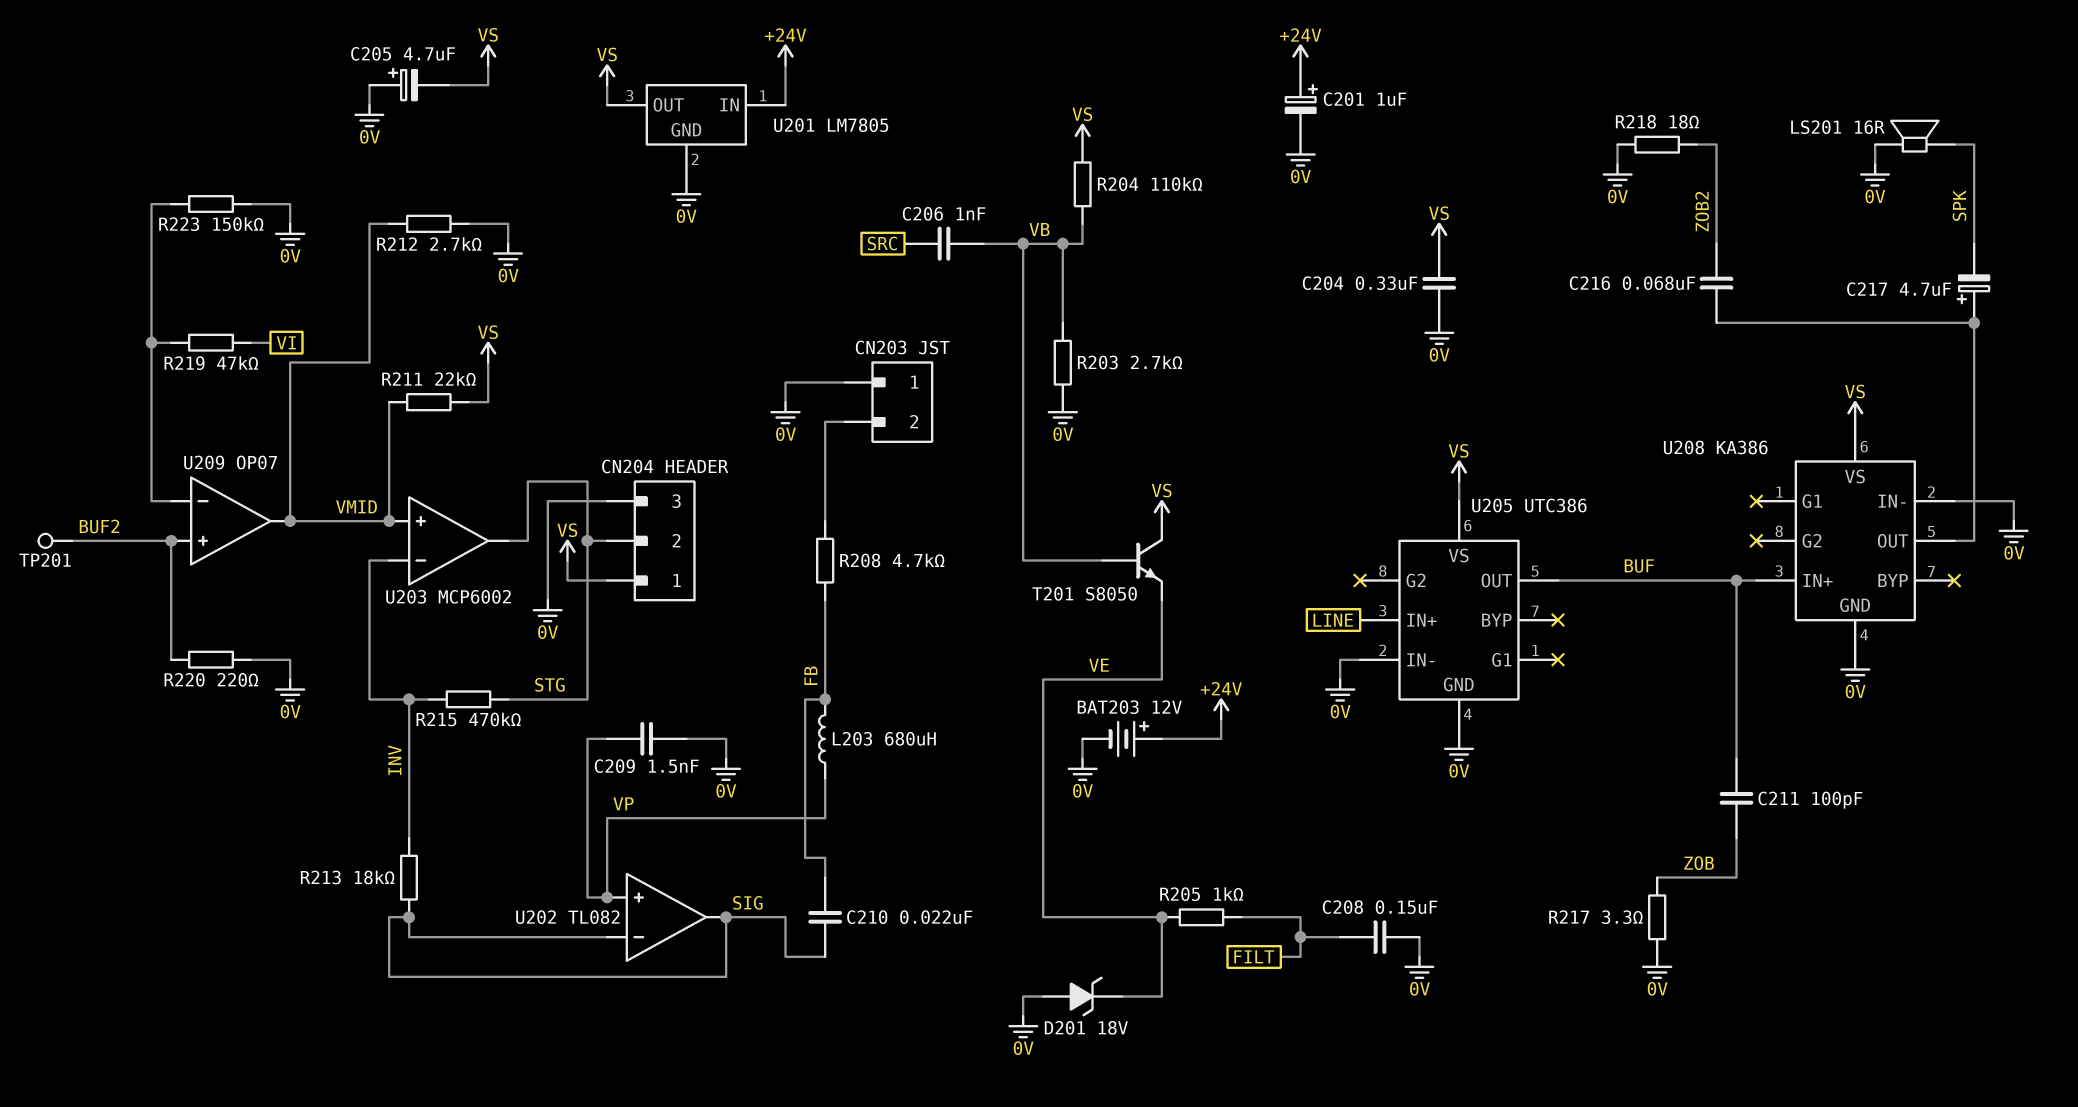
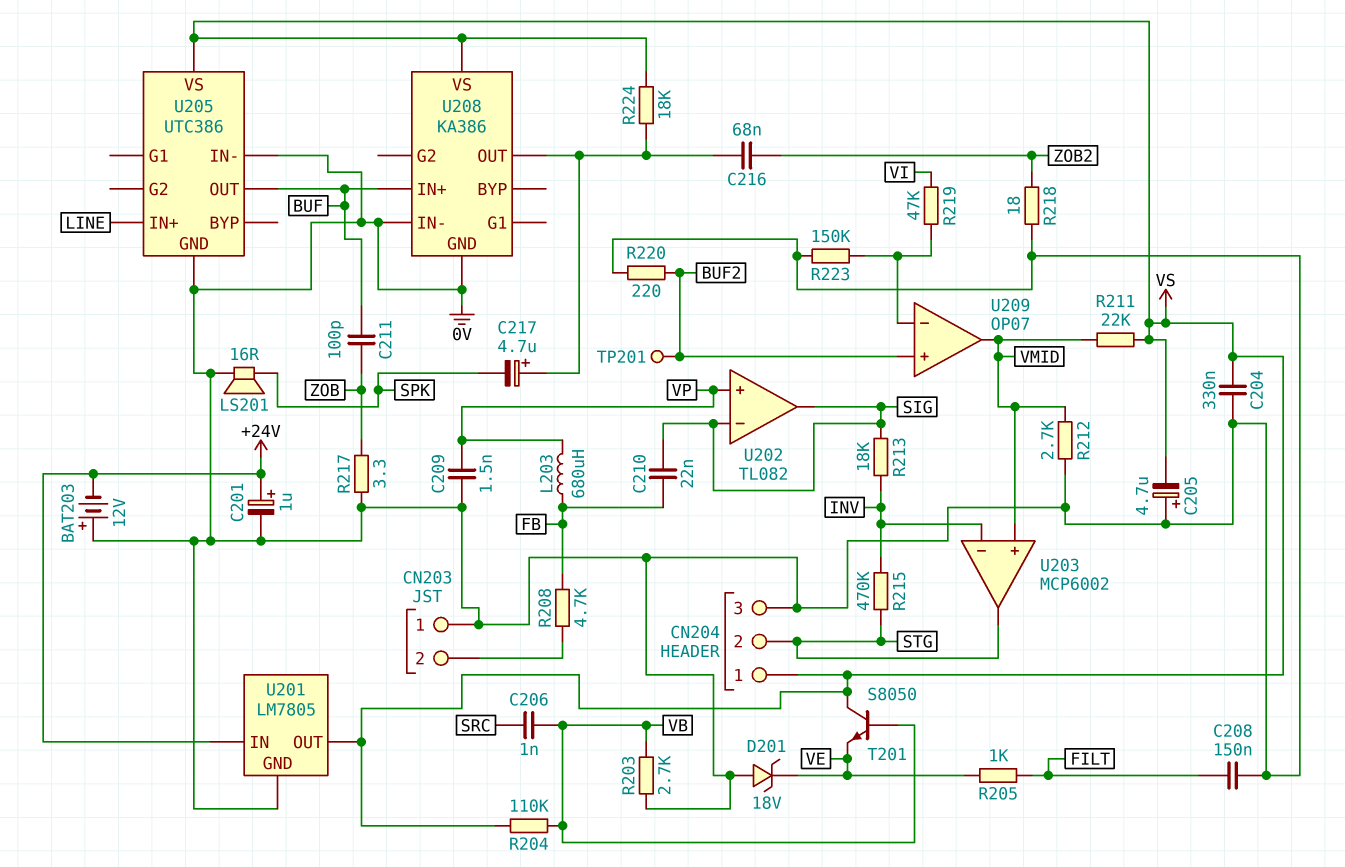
BAT203: 12V (plus +24V, minus 0V) -> 12V (plus 0V, minus +24V)
R224: none -> 18k (U208/OUT, VS)

